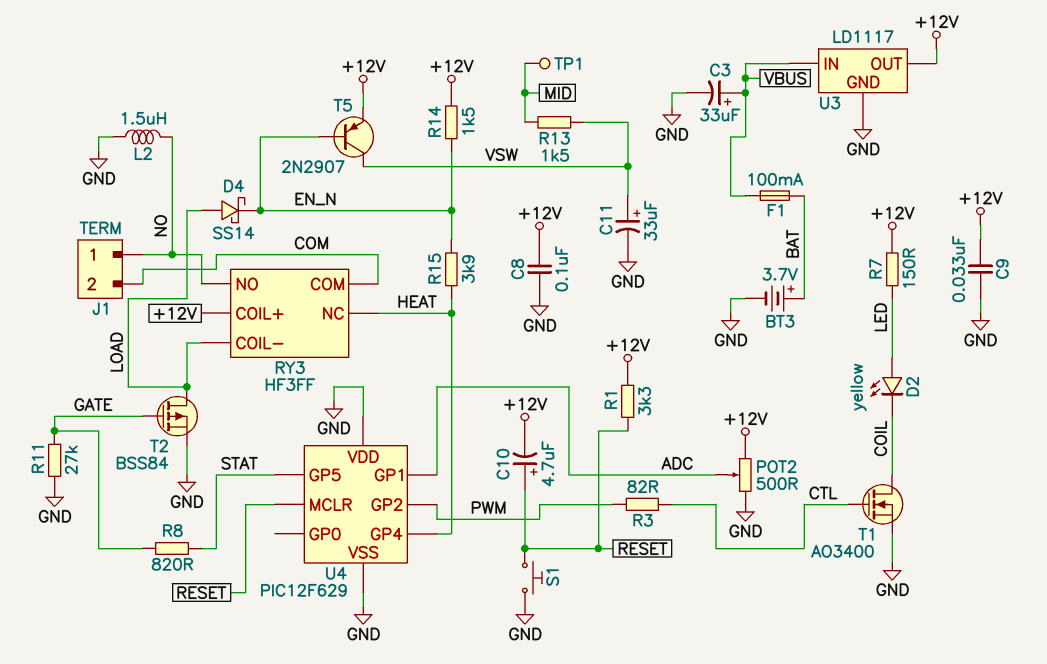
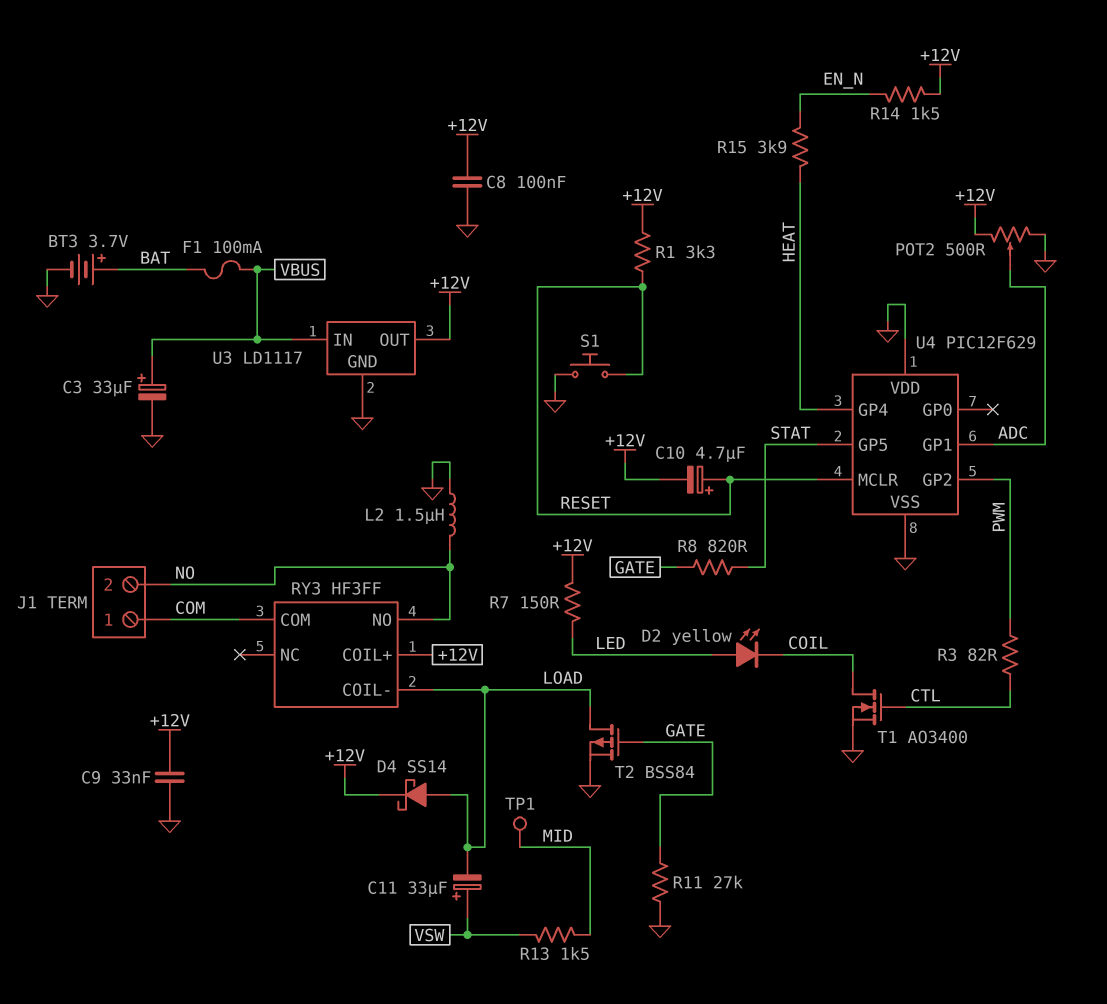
C11: 33uF (plus VSW, minus GND) -> 33uF (plus VSW, minus LOAD)
D4: schottky SS14 (A LOAD, K EN_N) -> schottky SS14 (A LOAD, K +12V)
J1 pin 1: NO -> COM
J1 pin 2: COM -> NO
RY3 pin NC: HEAT -> none
T5: PNP 2N2907 (B EN_N, C VSW, E +12V) -> none

